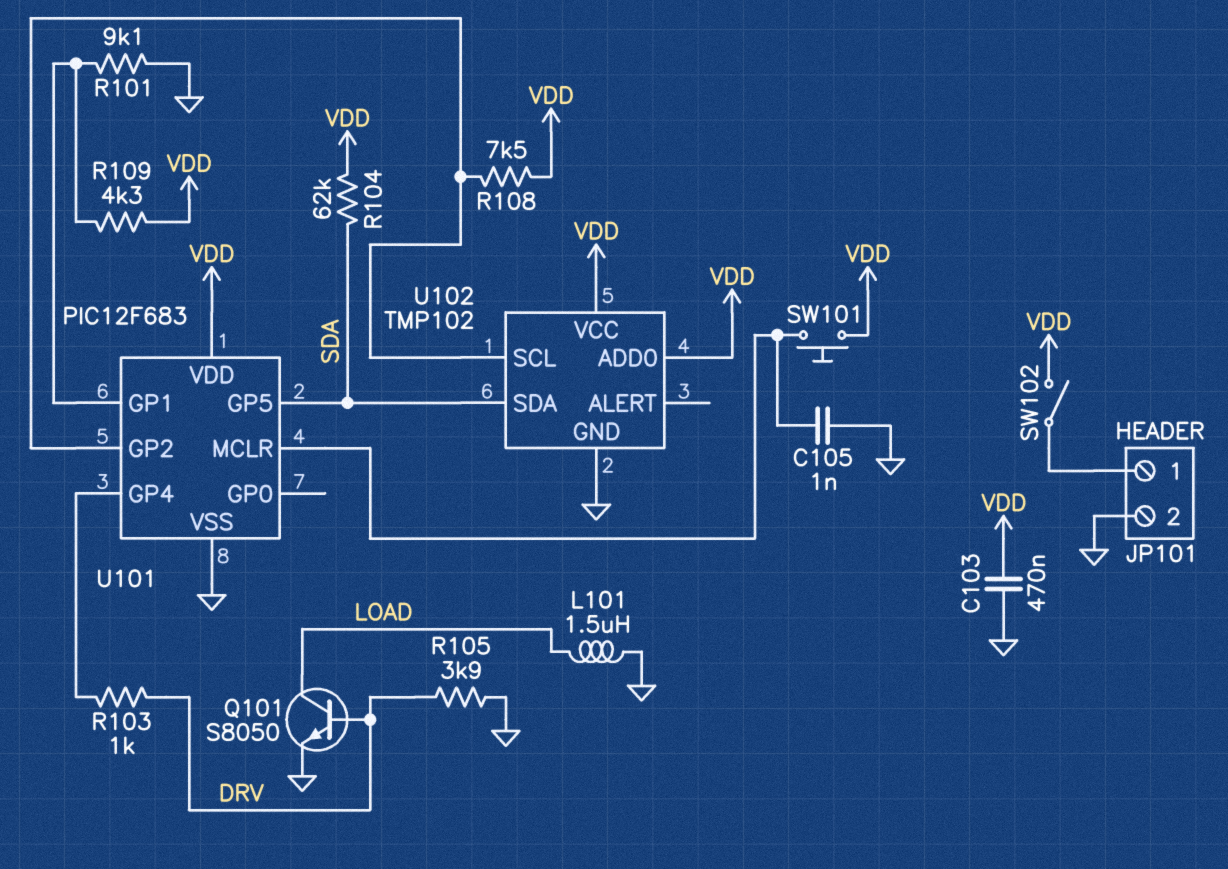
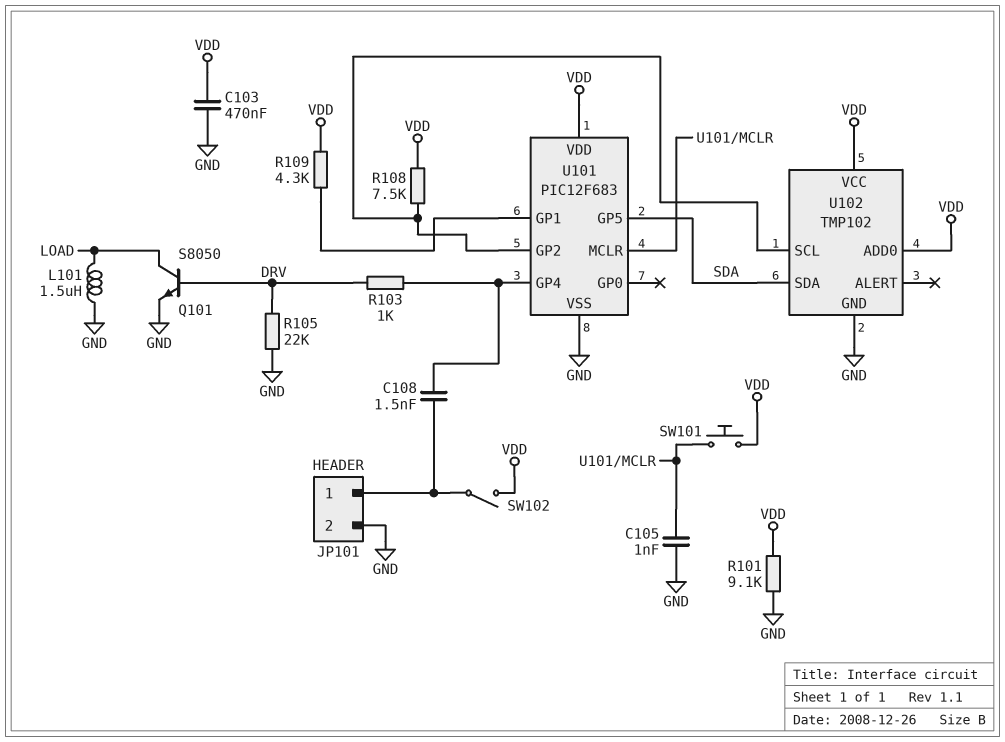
C108: none -> 1.5nF (JP101/1, U101/GP4)
R101: 9.1k (GND, U101/GP1) -> 9.1k (GND, VDD)
R104: 62k (SDA, VDD) -> none
R105: 3.9k (DRV, GND) -> 22k (DRV, GND)

